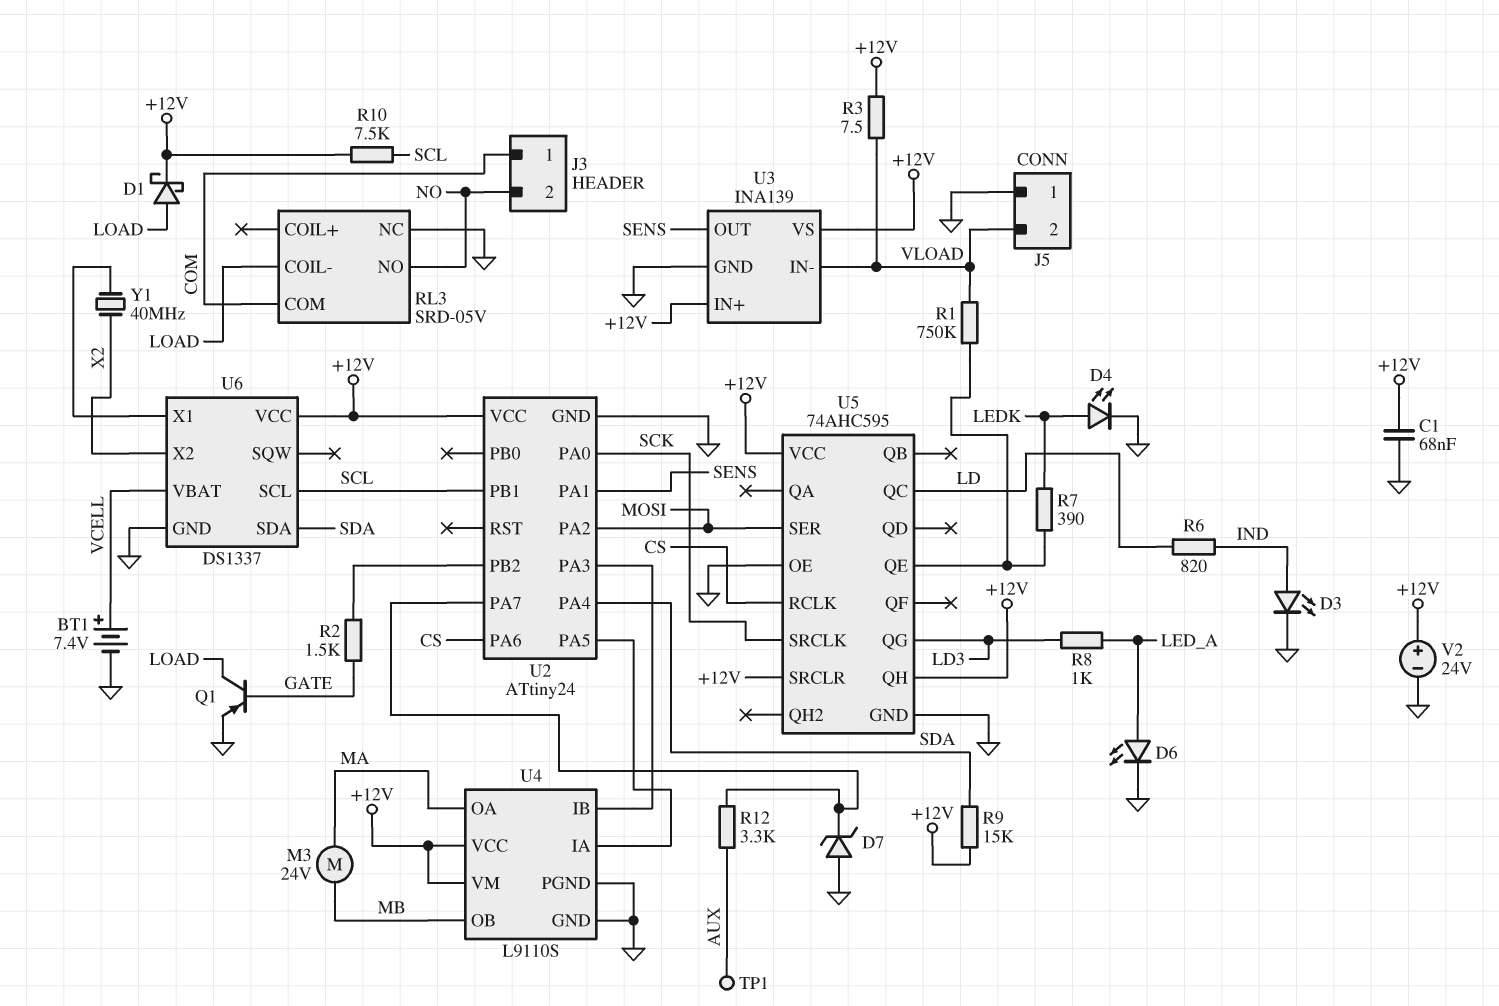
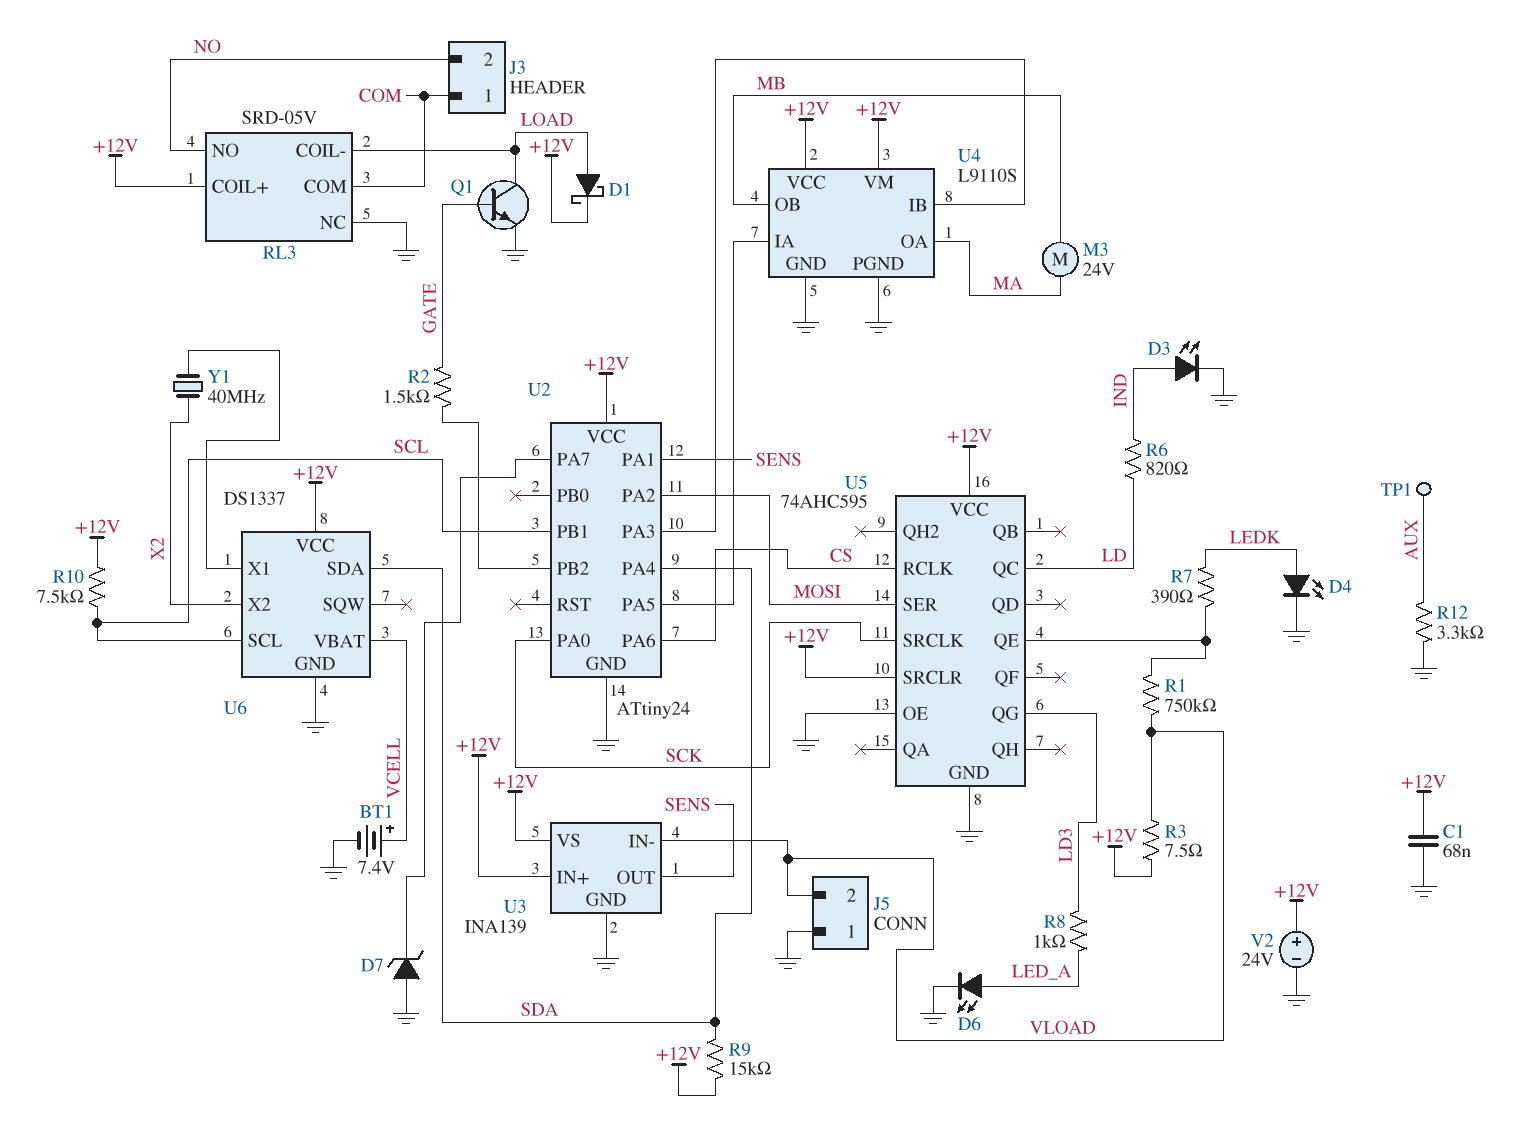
Q1: PNP (B GATE, C LOAD, E GND) -> NPN (B GATE, C LOAD, E GND)
R12: 3.3k (AUX, U2/PA7) -> 3.3k (AUX, GND)
RL3 pin COIL+: none -> +12V
U5 pin QH: +12V -> none

